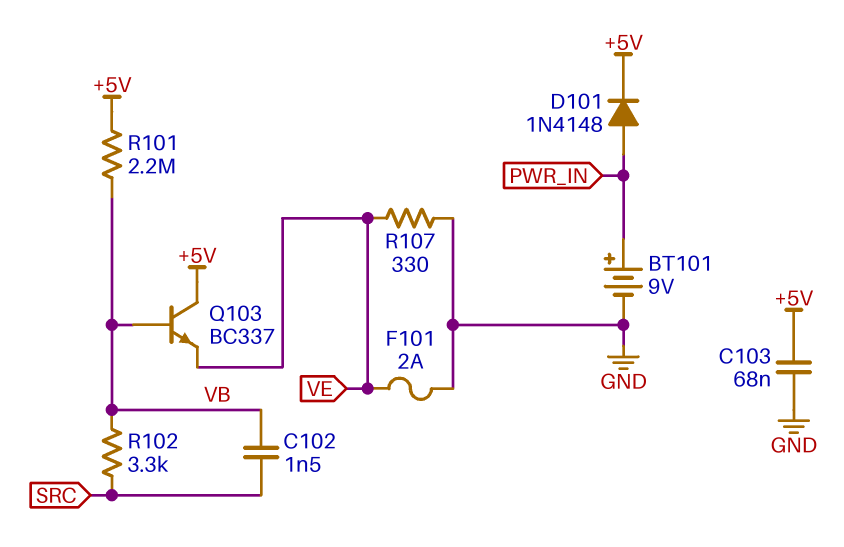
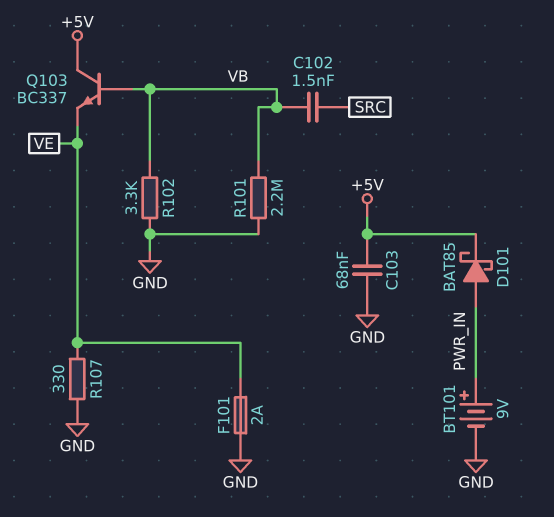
D101: diode 1N4148 (A PWR_IN, K +5V) -> schottky BAT85 (A PWR_IN, K +5V)
R101: 2.2M (+5V, VB) -> 2.2M (GND, VB)
R102: 3.3k (SRC, VB) -> 3.3k (GND, VB)

